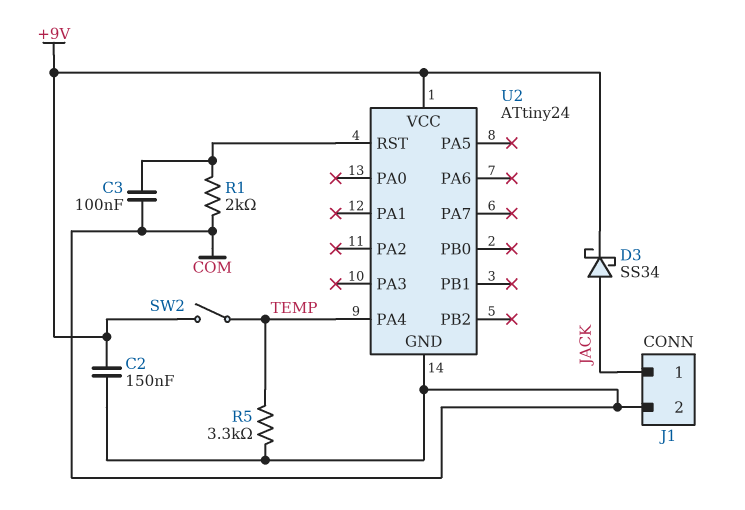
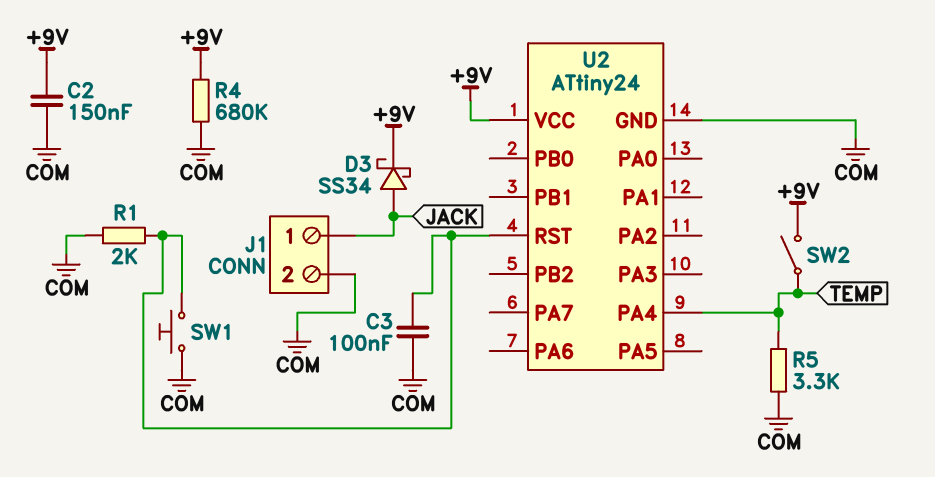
R4: none -> 680k (+9V, COM)
SW1: none -> button (COM, U2/RST)

